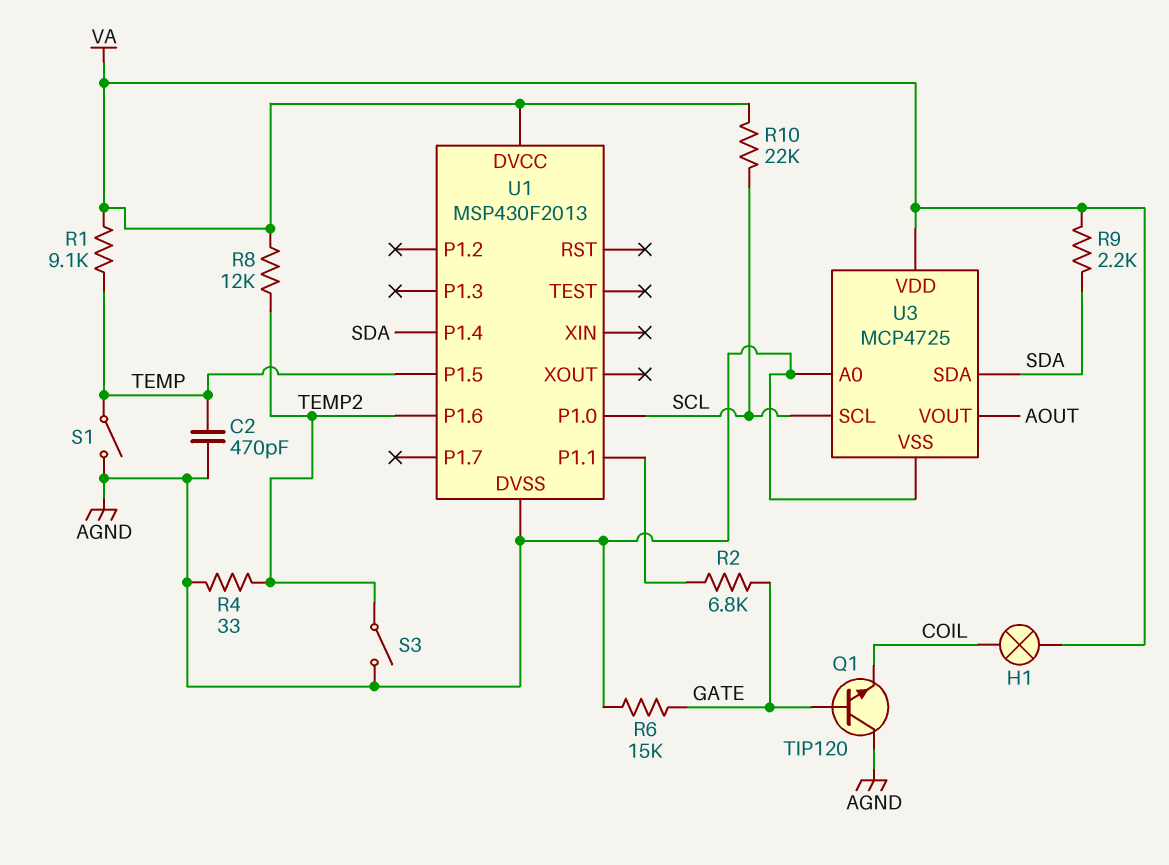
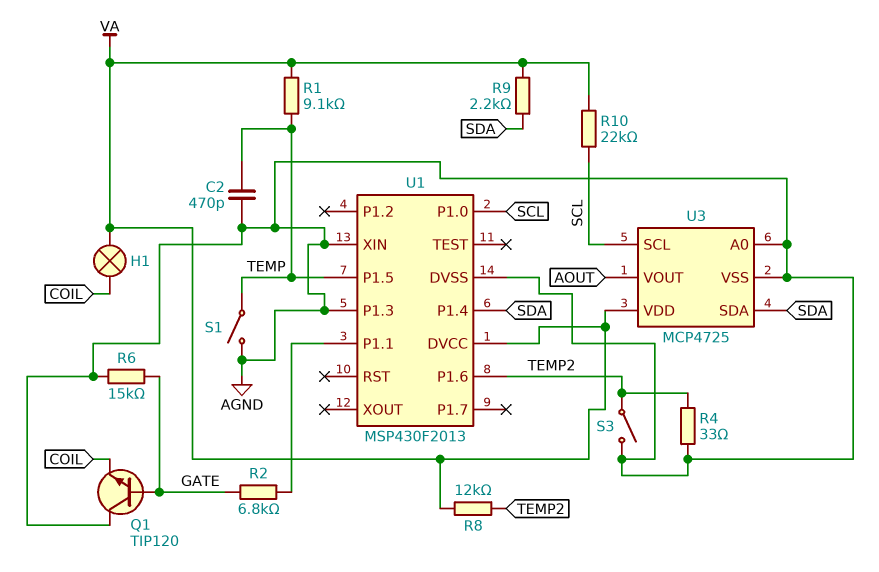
U1 pin P1.3: none -> AGND
U1 pin XIN: none -> AGND

